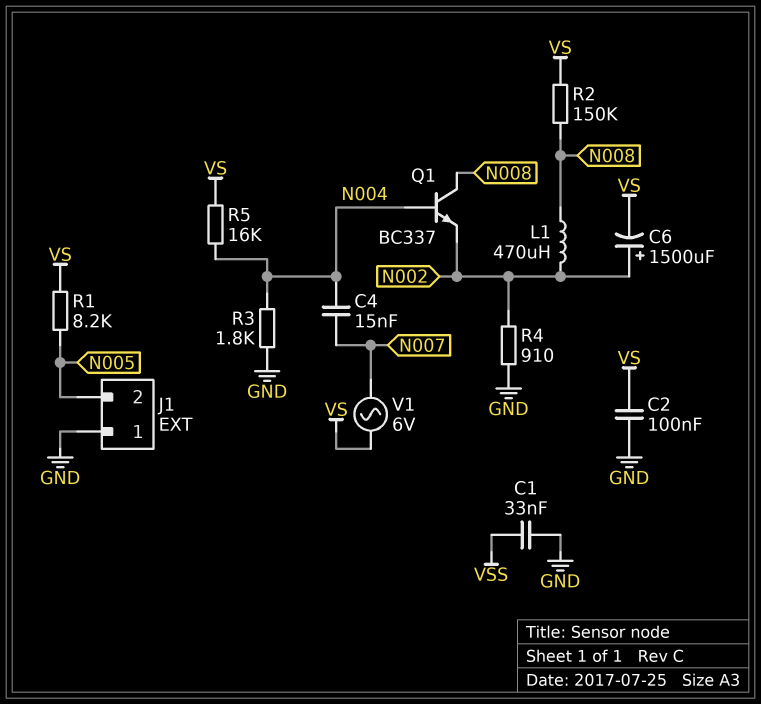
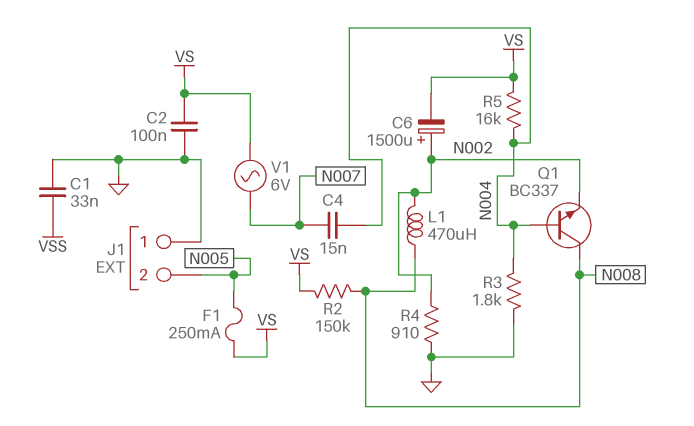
F1: none -> 250mA (N005, VS)
R1: 8.2k (N005, VS) -> none

